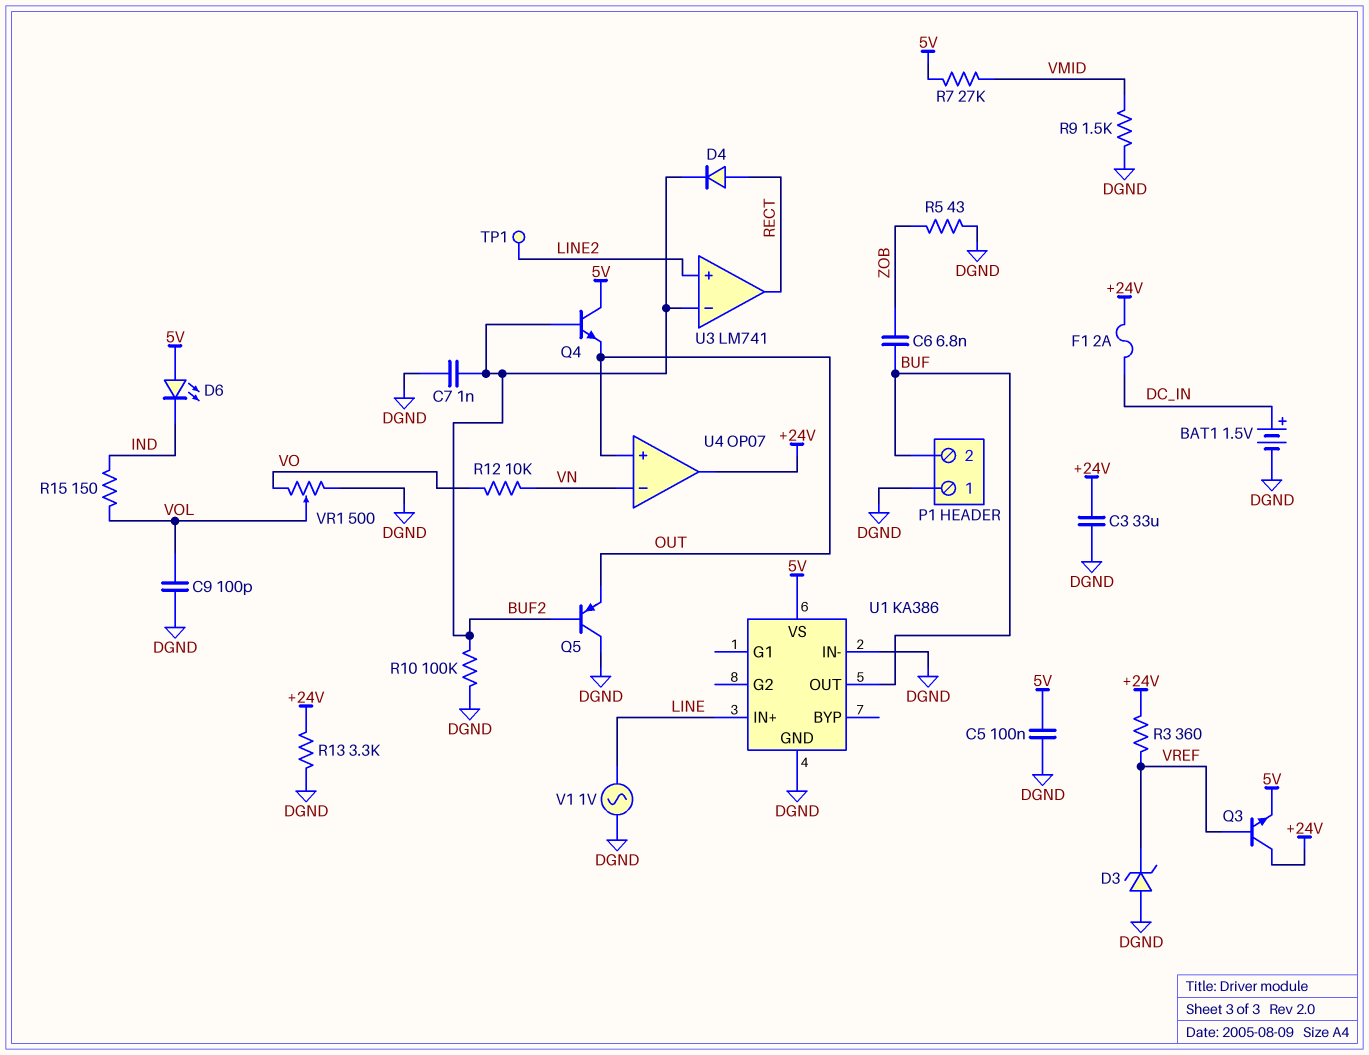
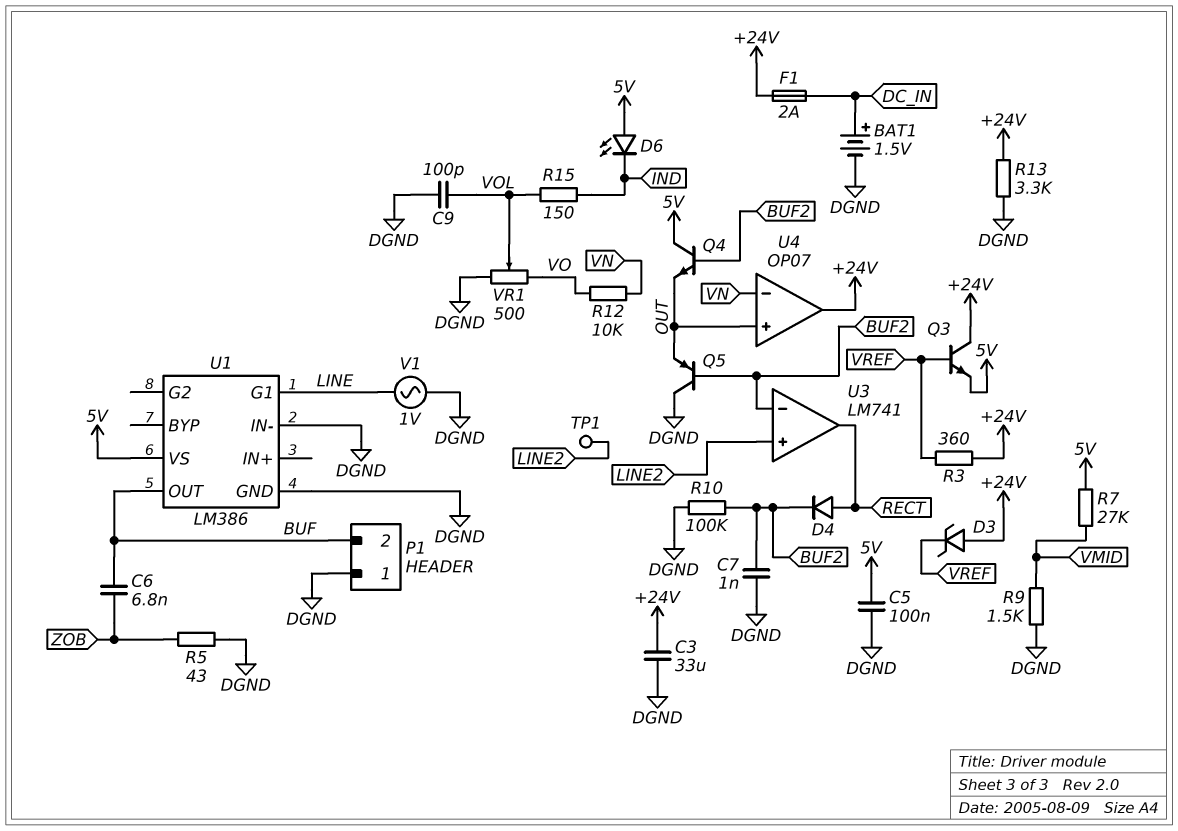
D3: zener (A DGND, K VREF) -> zener (A +24V, K VREF)
U1: KA386 -> LM386
U1 pin G1: none -> LINE
U1 pin IN+: LINE -> none

